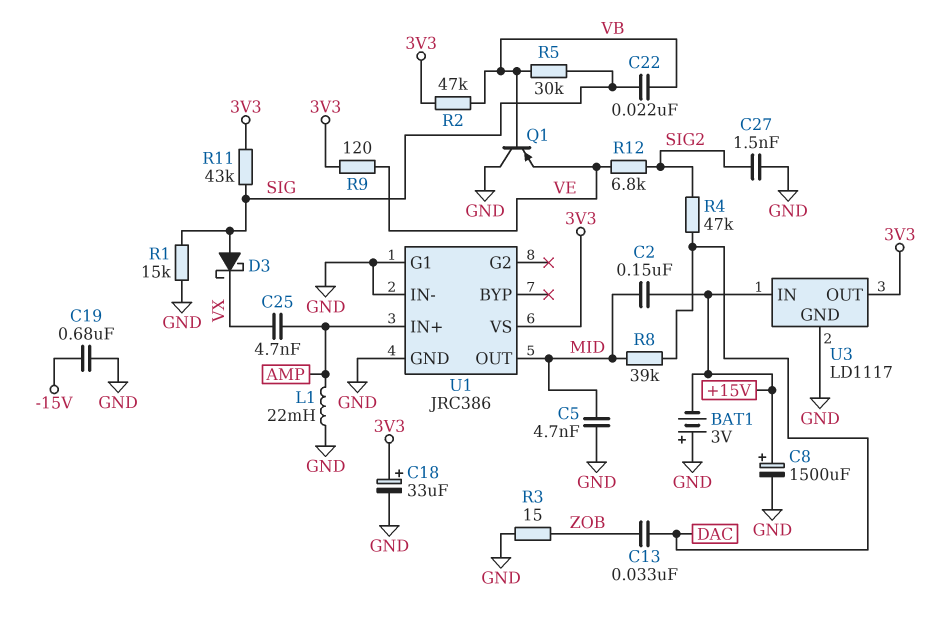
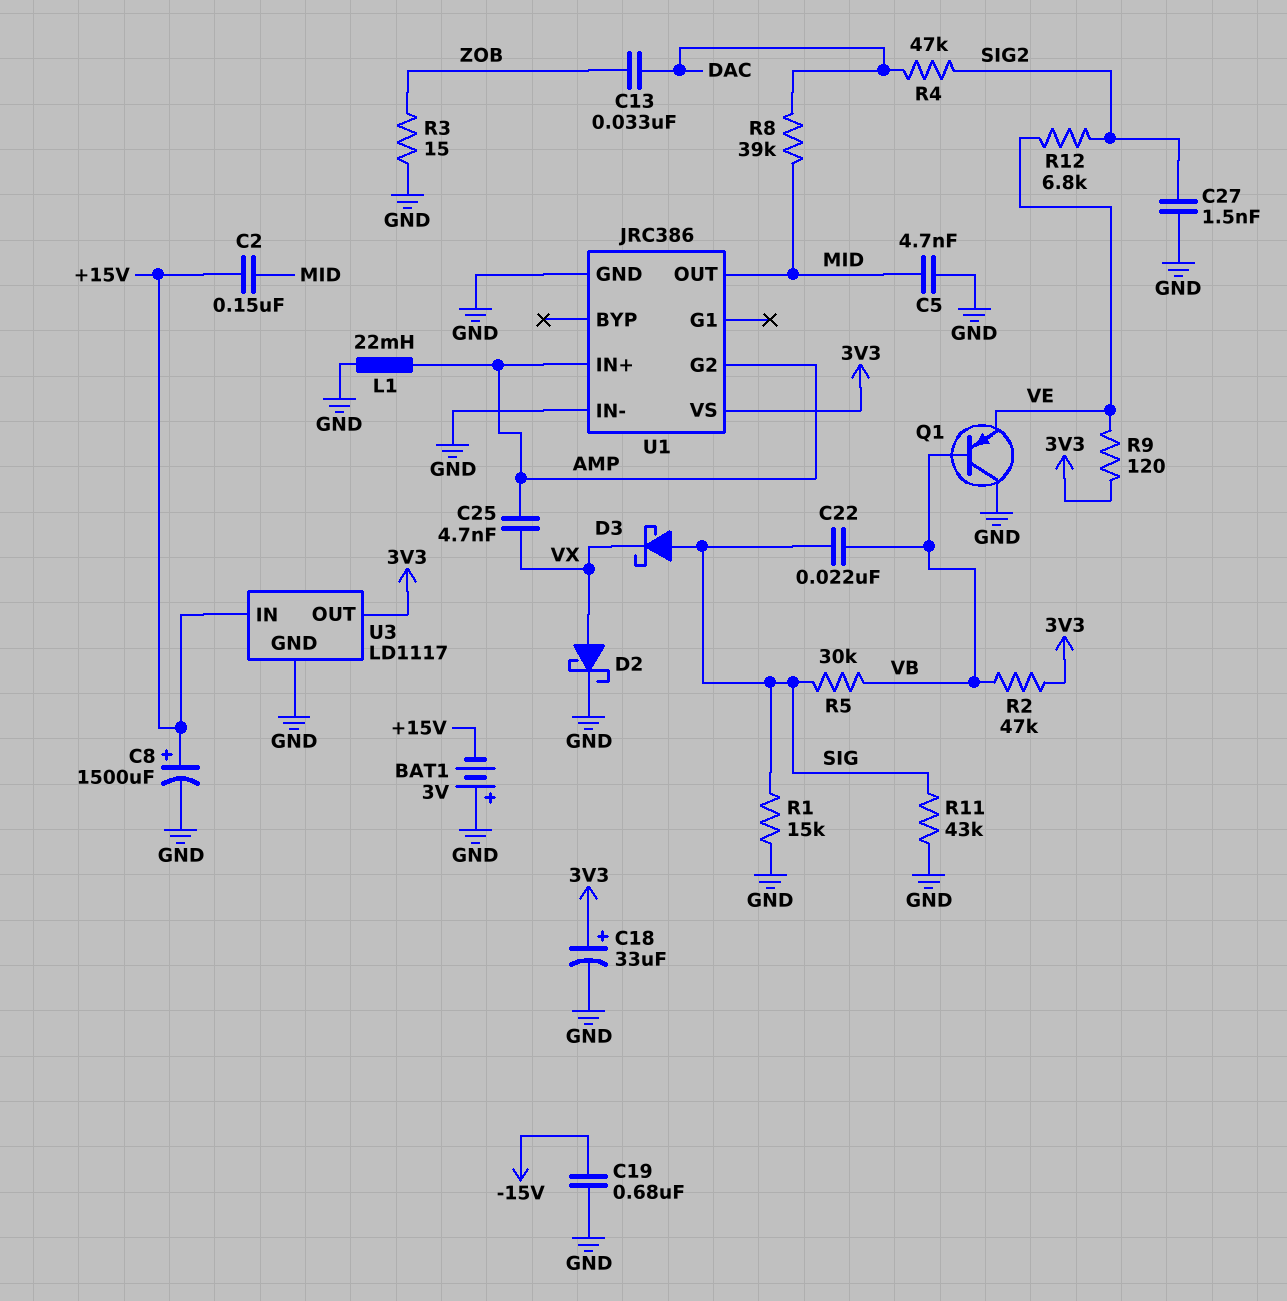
D2: none -> schottky (A VX, K GND)
R11: 43k (3V3, SIG) -> 43k (GND, SIG)
U1 pin G1: GND -> none
U1 pin G2: none -> AMP

